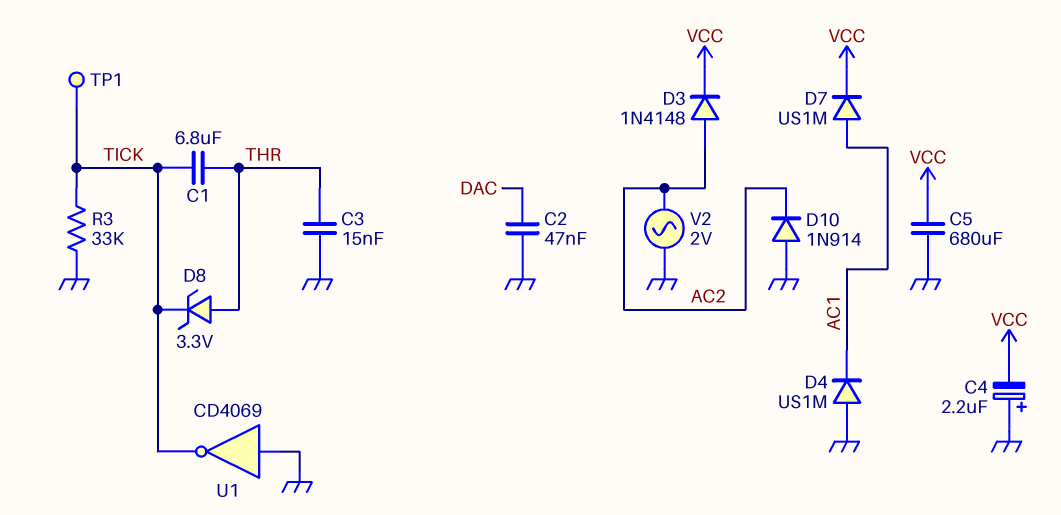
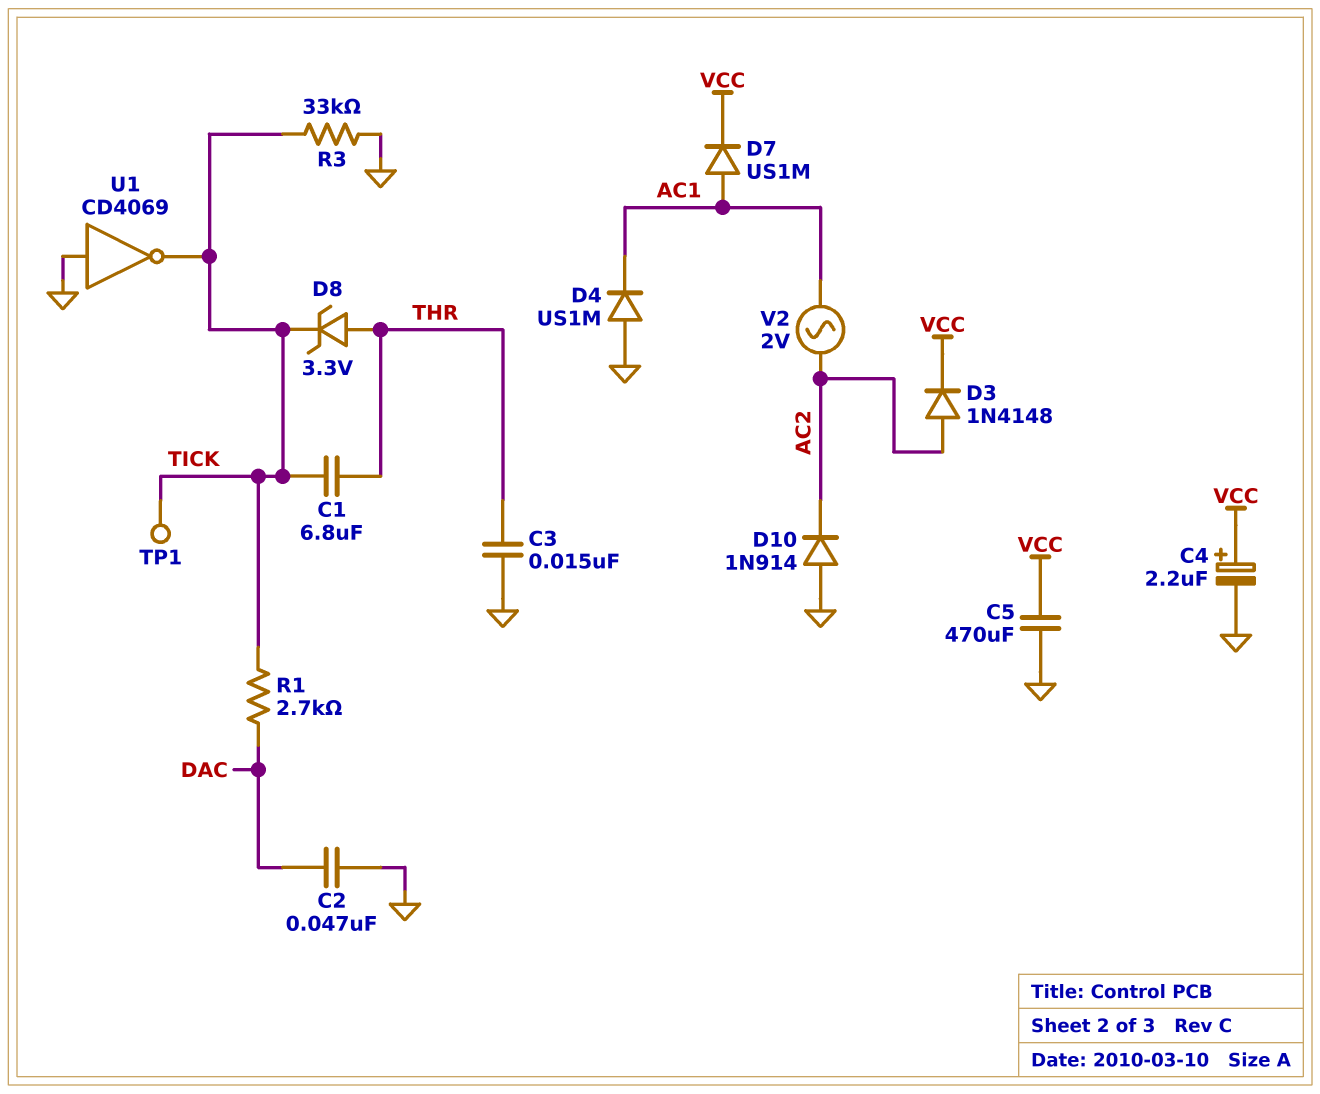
C4: 2.2uF (plus GND, minus VCC) -> 2.2uF (plus VCC, minus GND)
C5: 680uF (GND, VCC) -> 470uF (GND, VCC)
R1: none -> 2.7k (DAC, TICK)
V2: AC 2V (AC2, GND) -> AC 2V (AC1, AC2)

